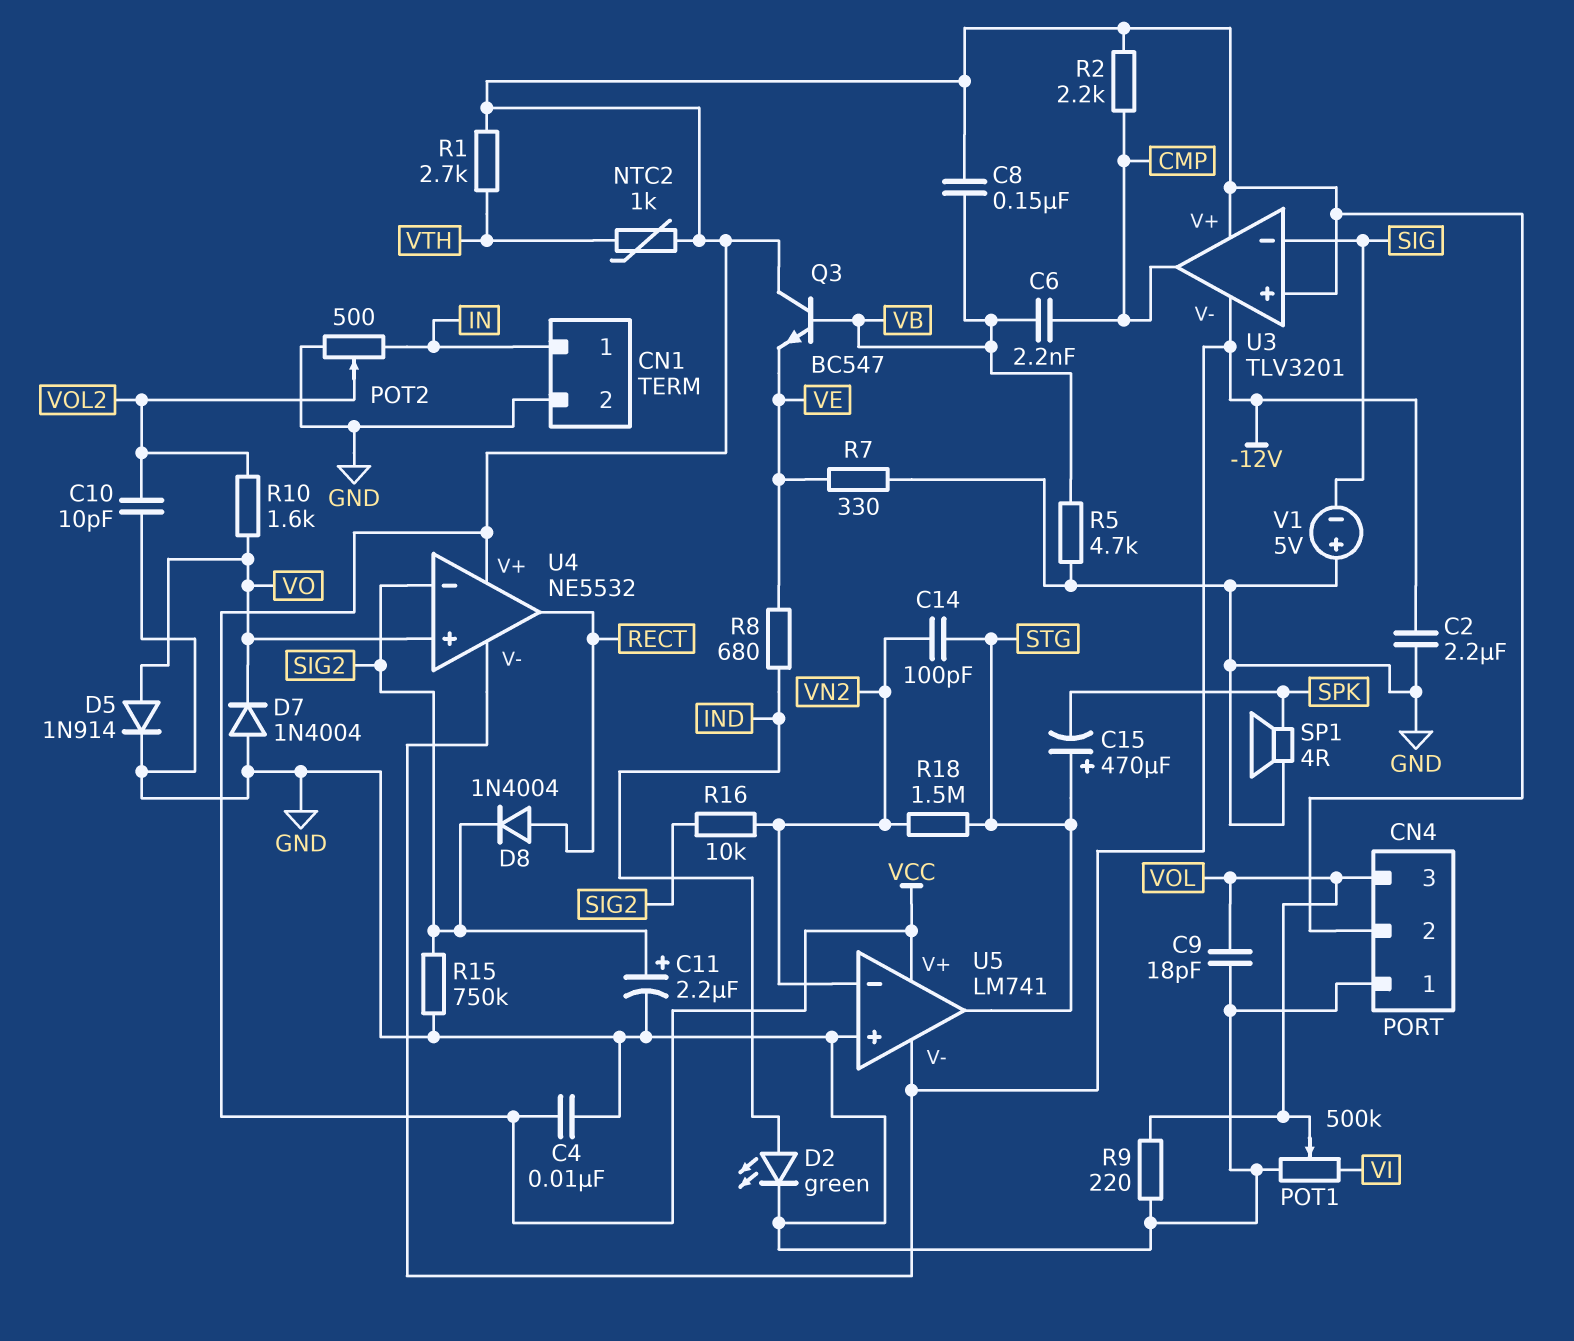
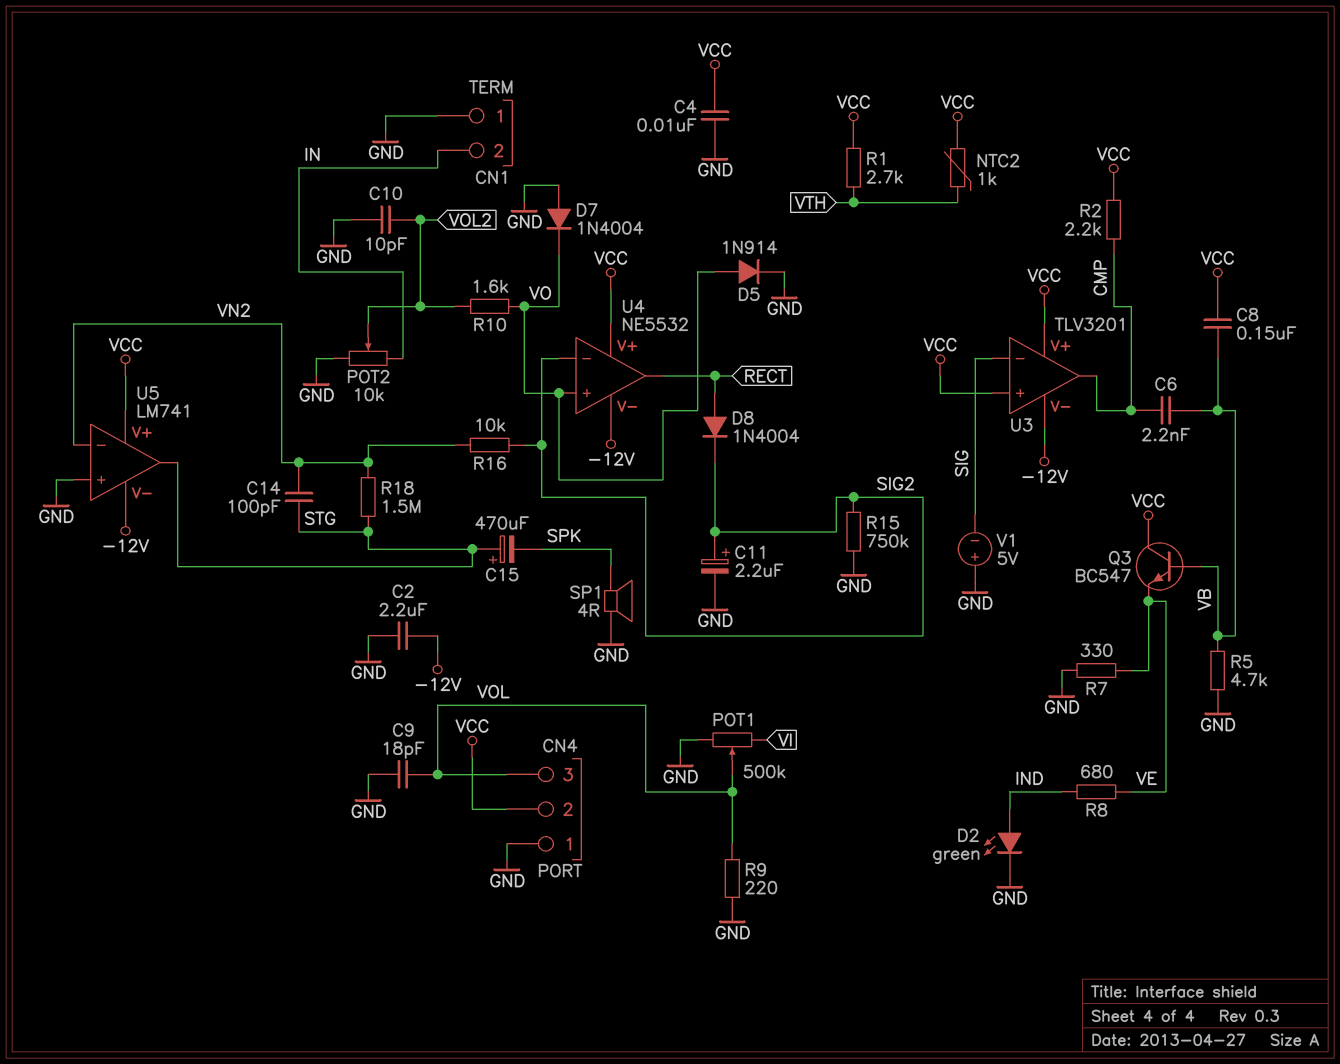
CN1 pin 1: IN -> GND
CN1 pin 2: GND -> IN
POT2: 500 (GND, IN, wiper VOL2) -> 10k (GND, IN, wiper VOL2)

